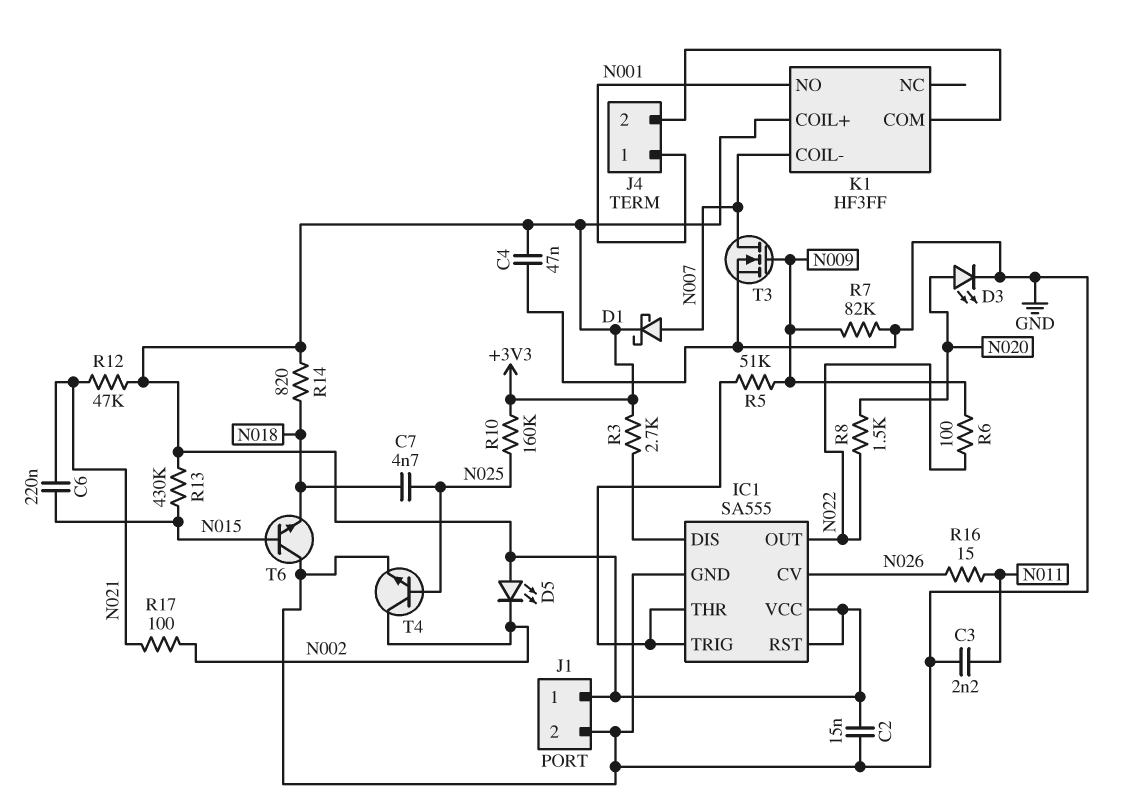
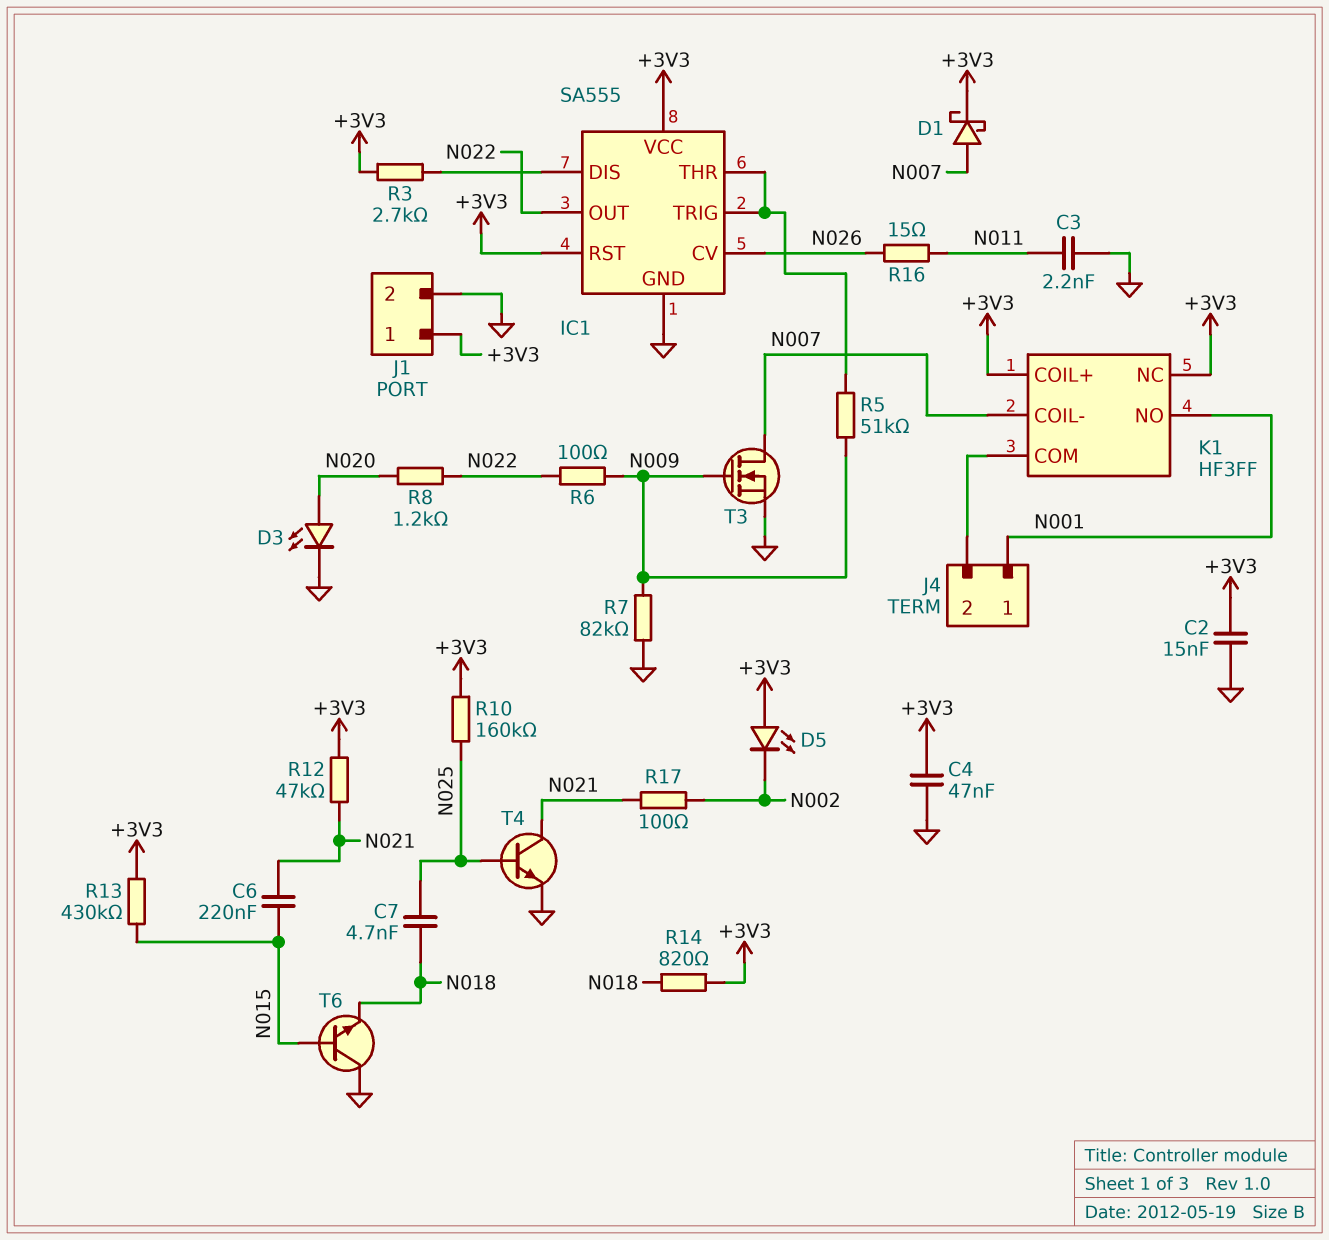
K1 pin NC: none -> +3V3
R8: 1.5k (N020, N022) -> 1.2k (N020, N022)
T4: NPN (B N025, C N002, E GND) -> NPN (B N025, C N021, E GND)

